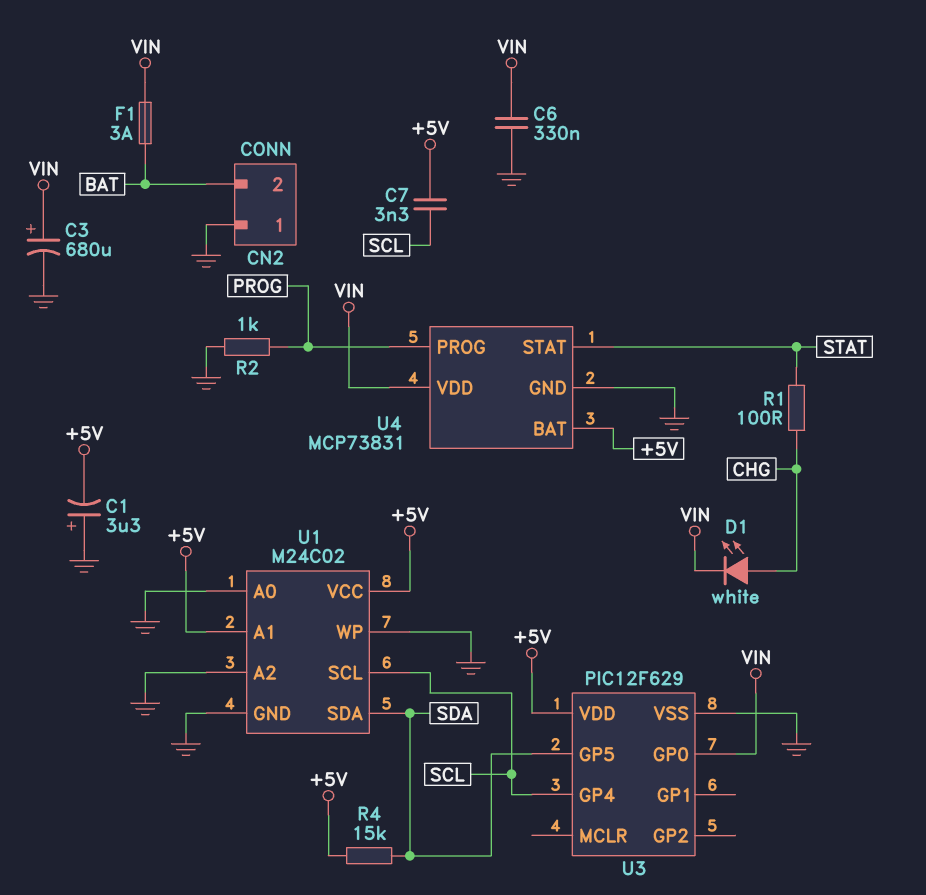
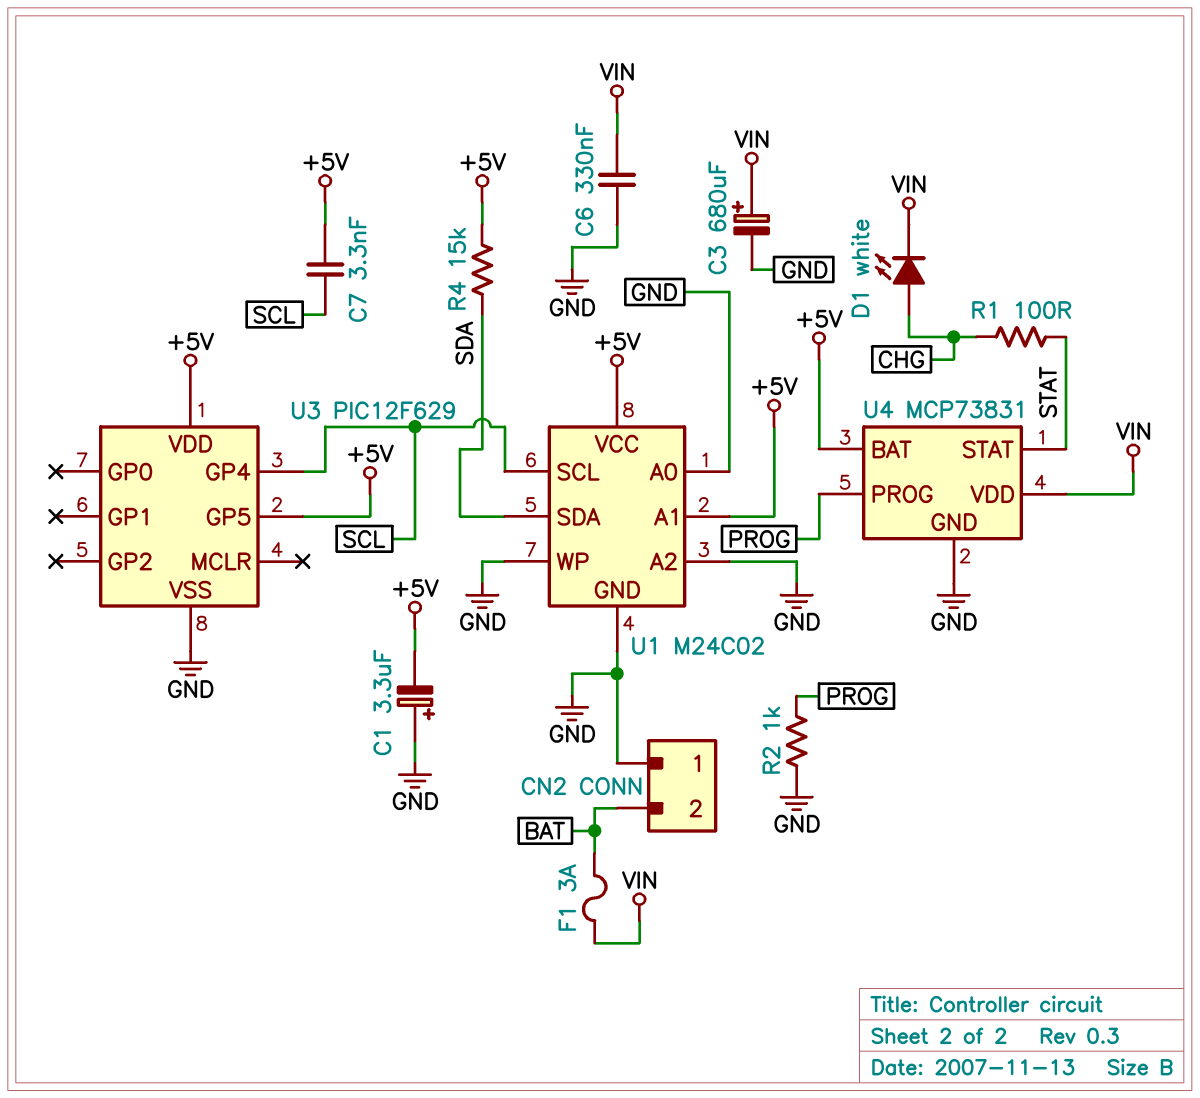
U3 pin GP0: VIN -> none
U3 pin GP5: SDA -> +5V

